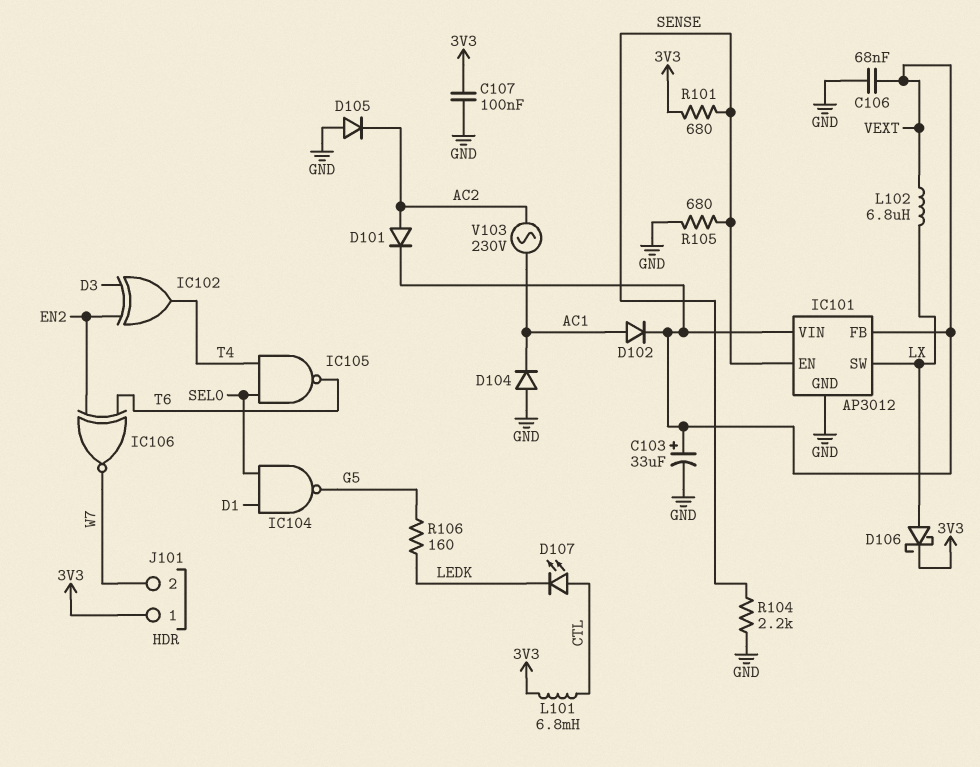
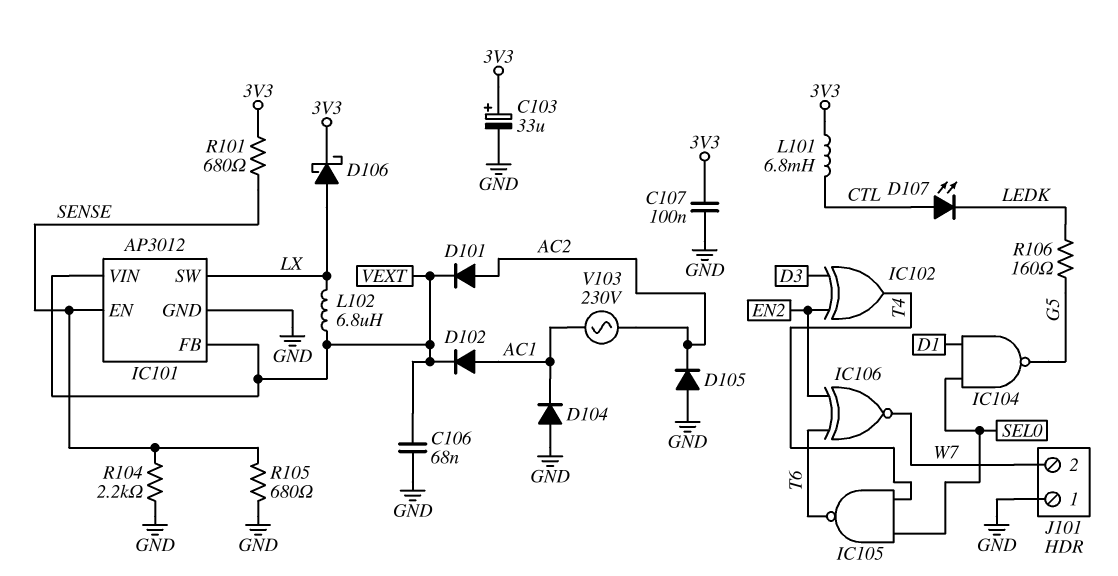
C103: 33uF (plus VEXT, minus GND) -> 33uF (plus 3V3, minus GND)
J101 pin 1: 3V3 -> GND

